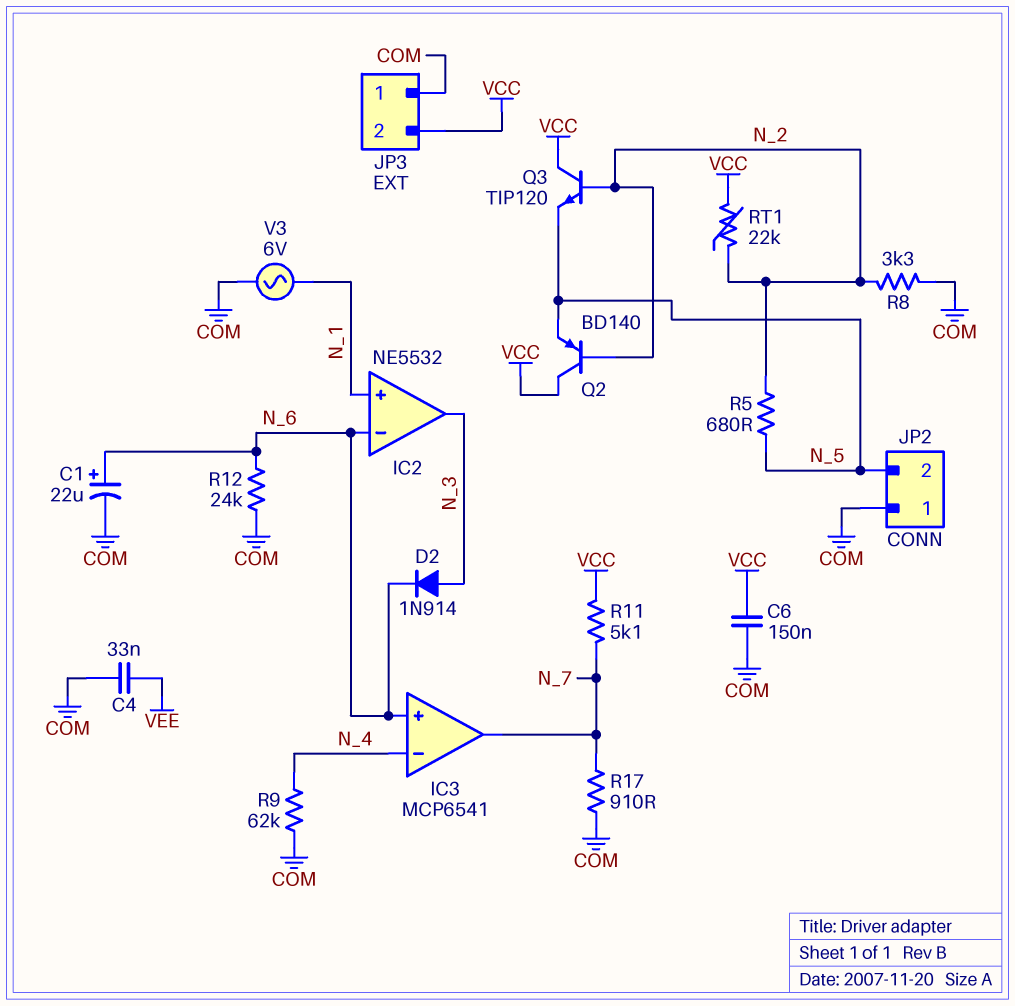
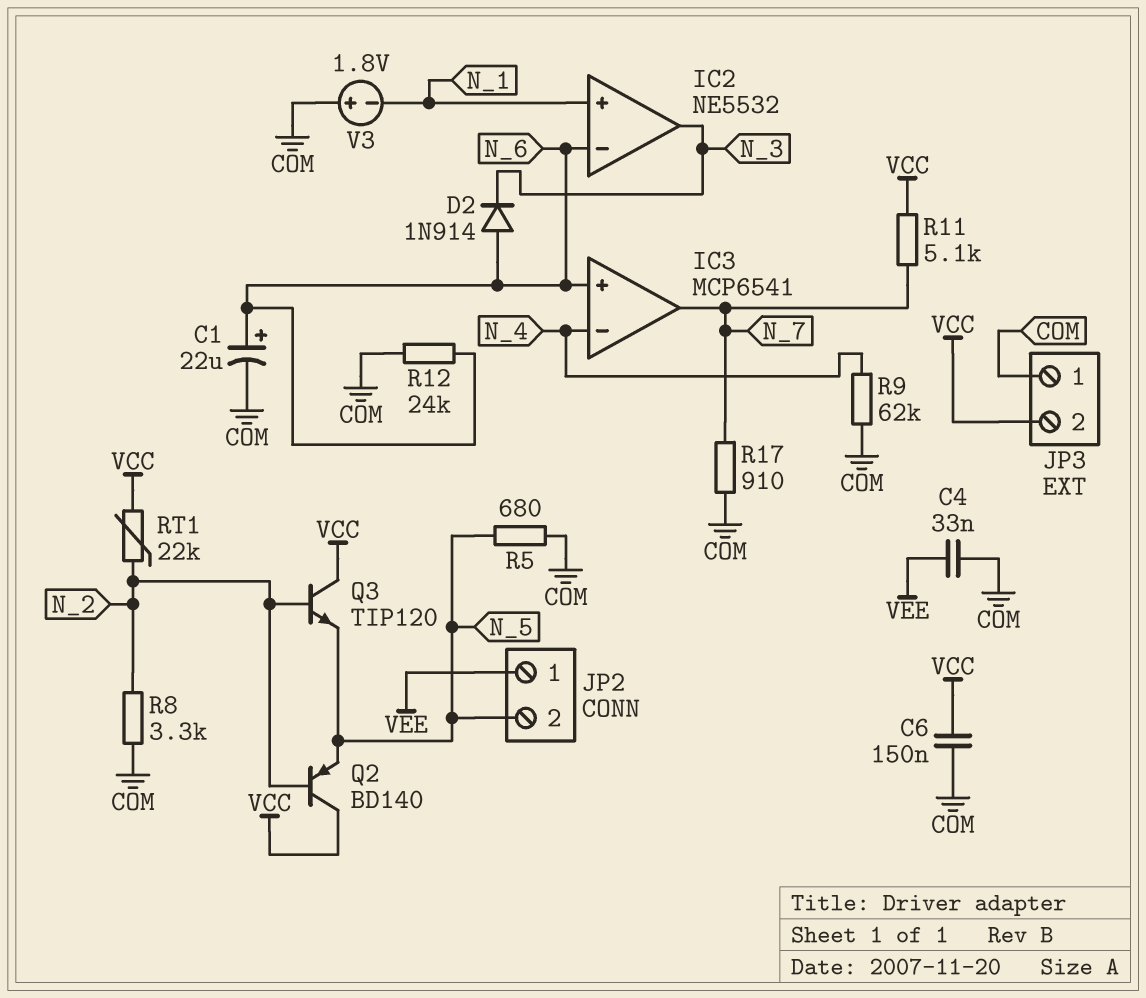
D2: diode 1N914 (A N_3, K N_6) -> diode 1N914 (A N_6, K N_3)
JP2 pin 1: COM -> VEE
R5: 680 (N_2, N_5) -> 680 (COM, N_5)
V3: AC 6V (COM, N_1) -> 1.8V (plus COM, minus N_1)

